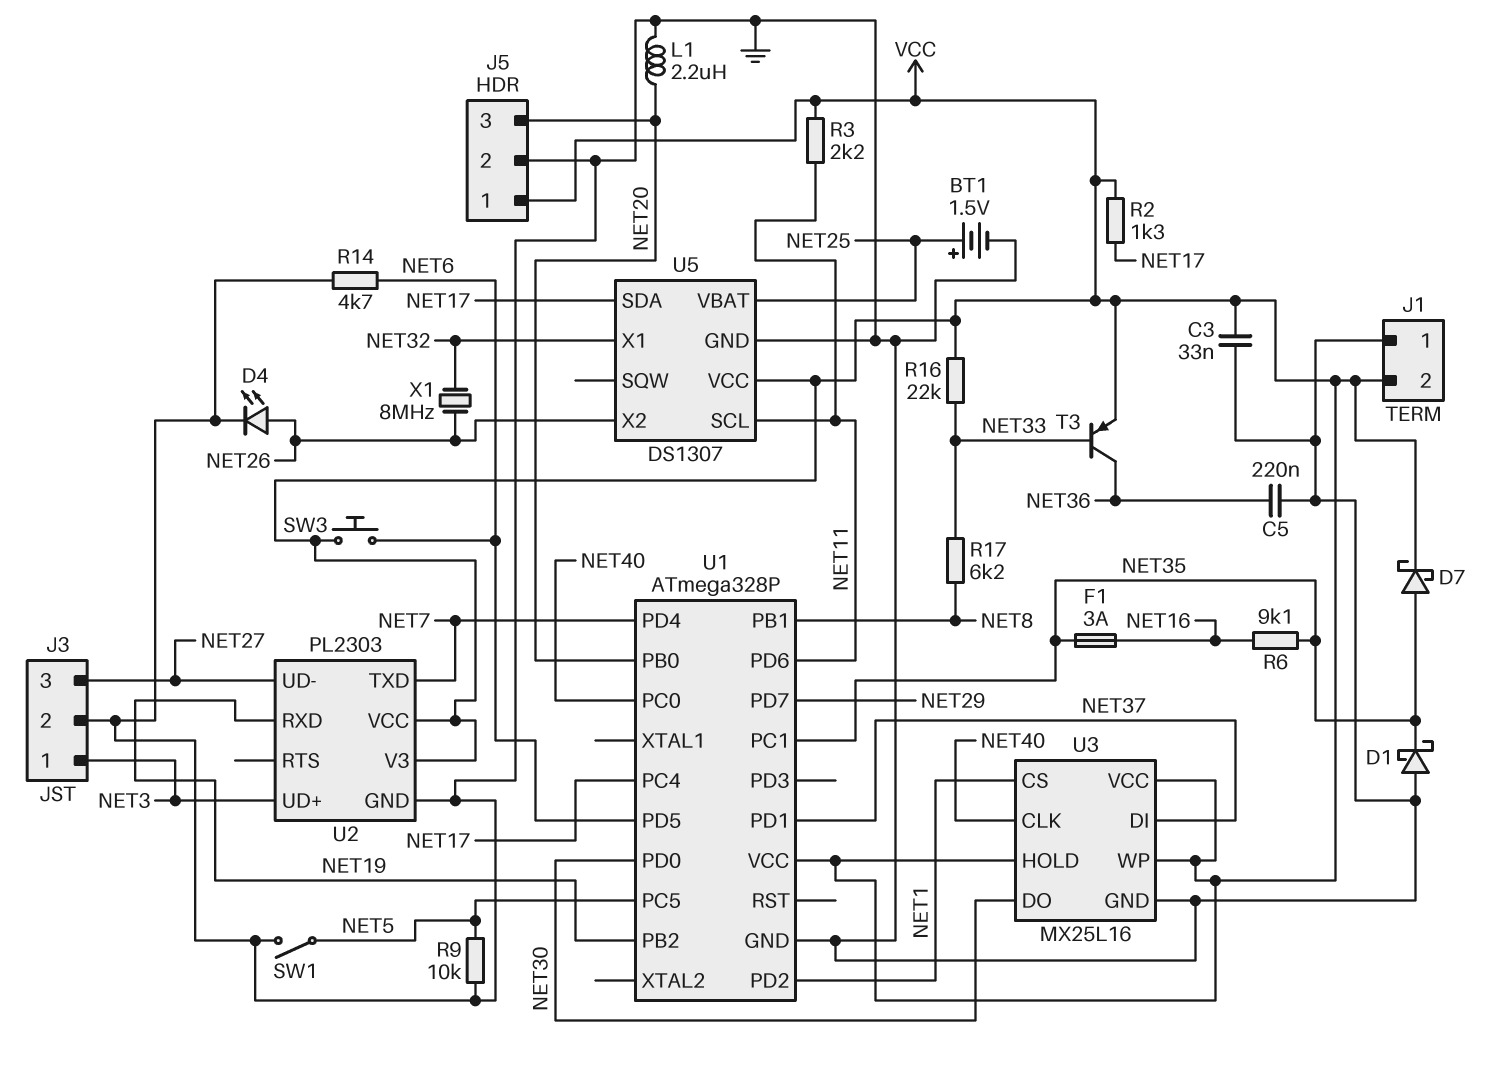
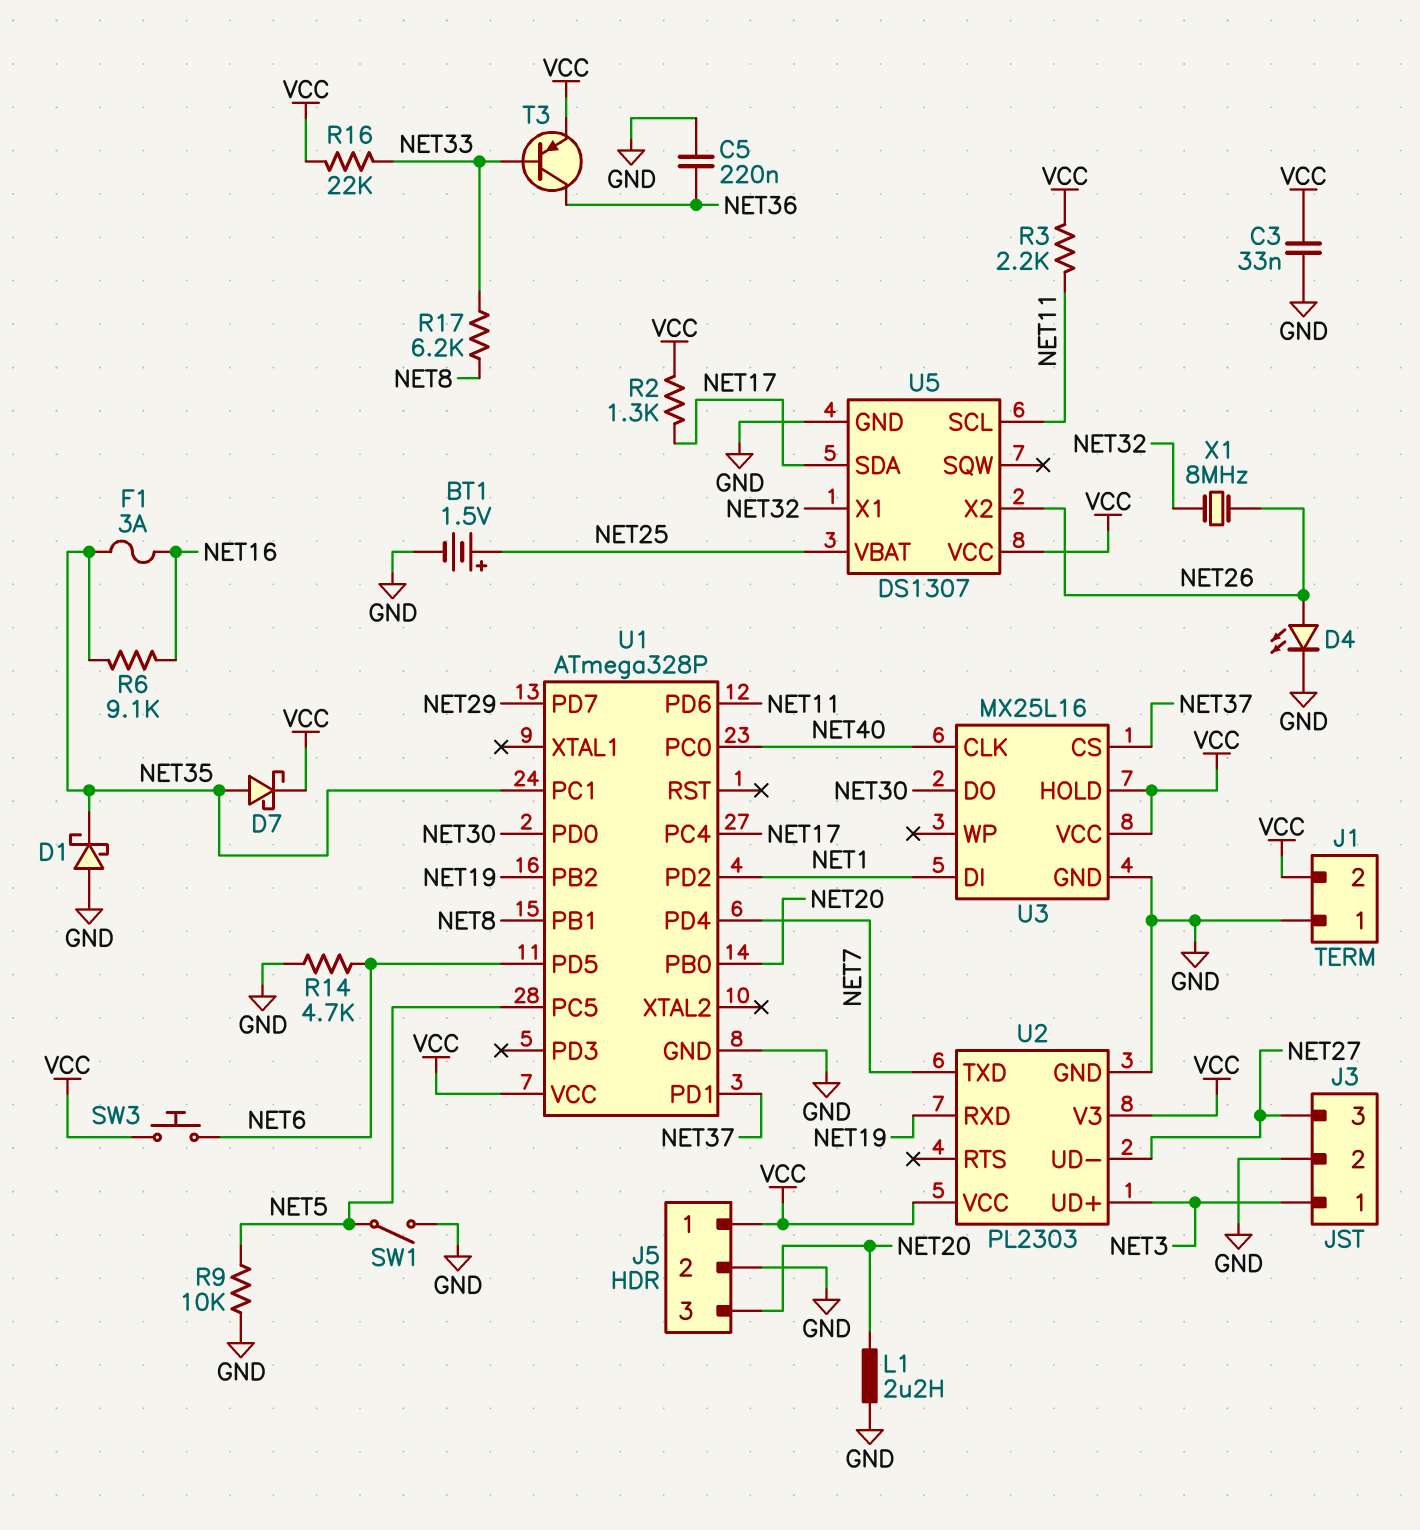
U3 pin CS: NET1 -> NET37
U3 pin DI: NET37 -> NET1
U3 pin WP: VCC -> none

